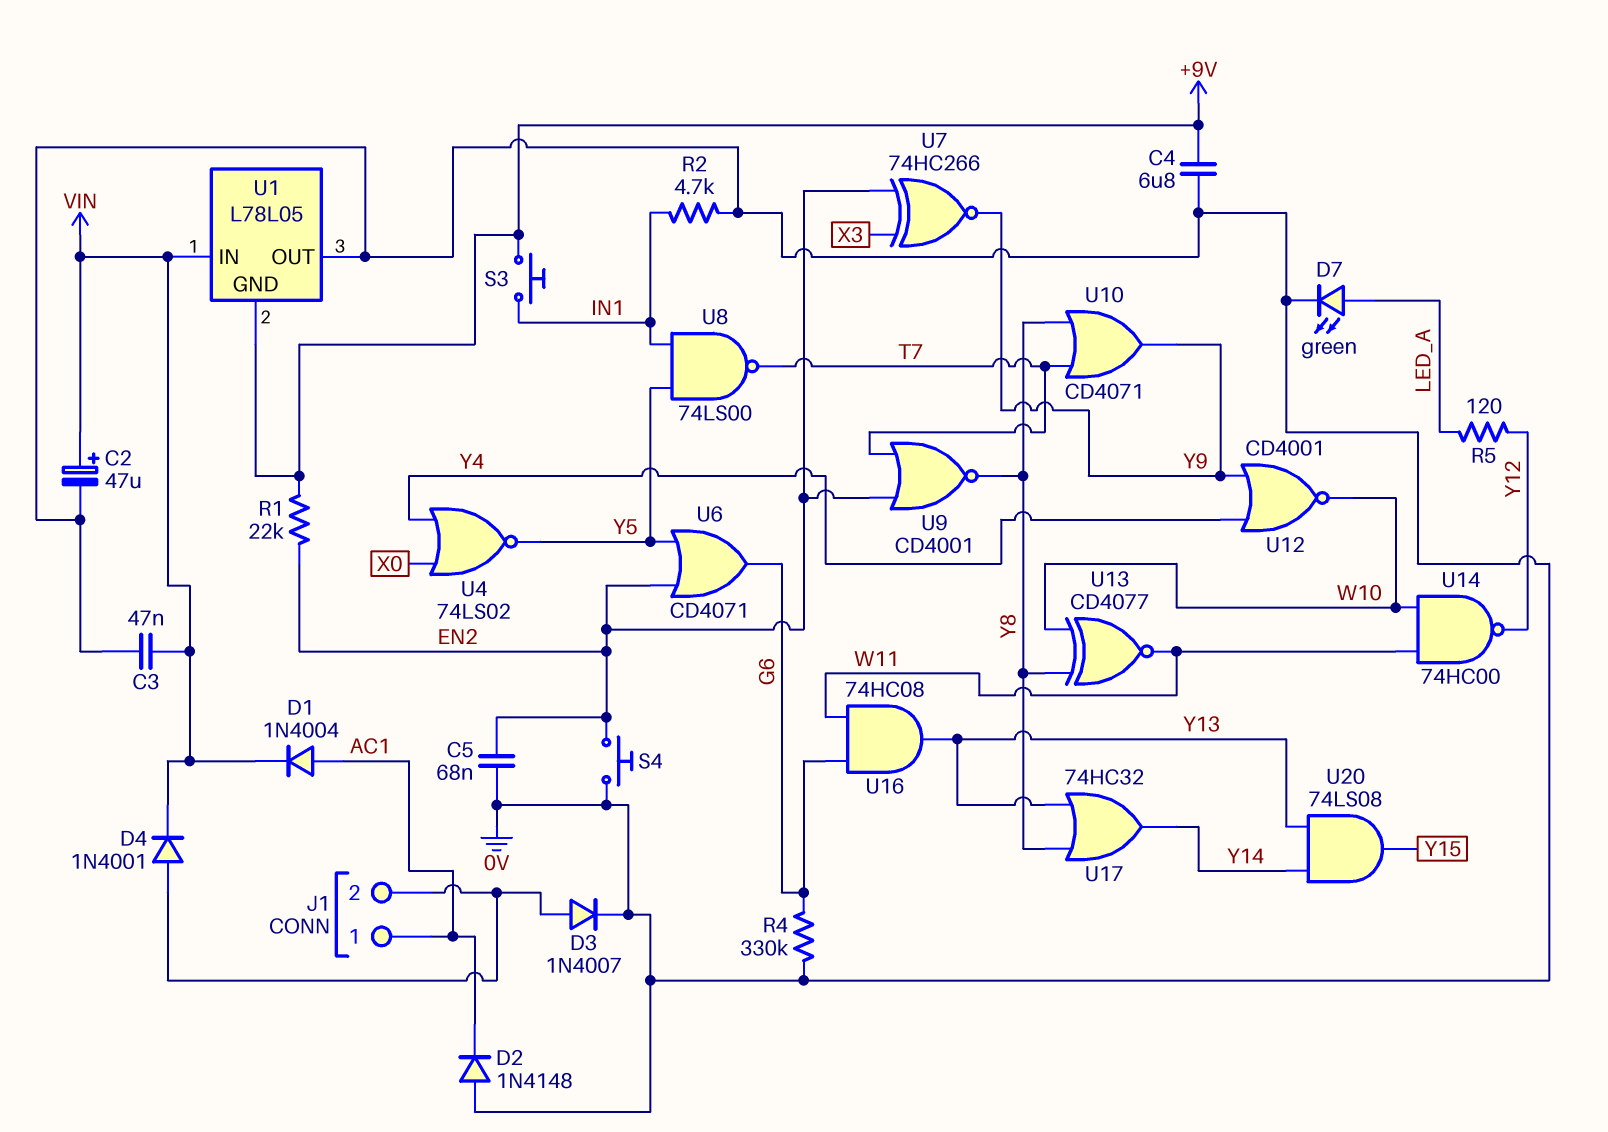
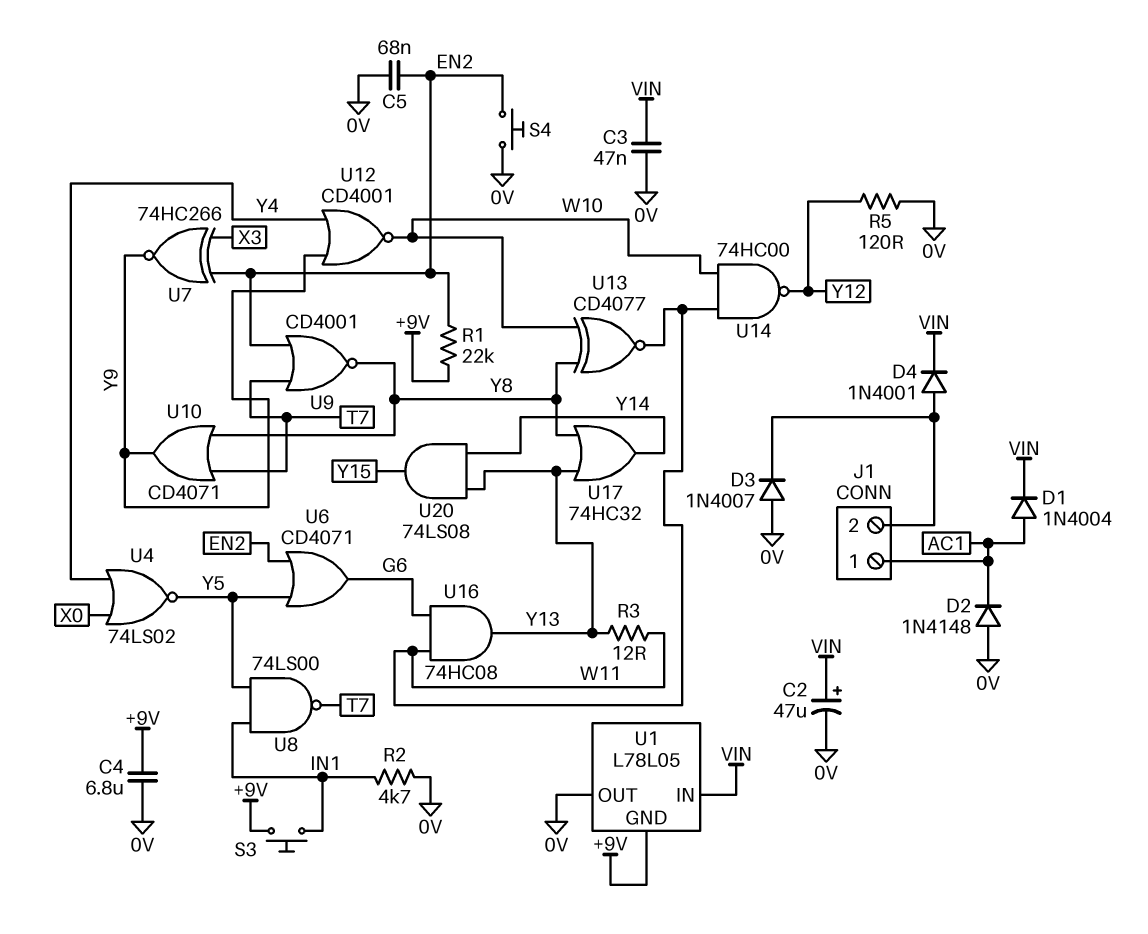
D3: diode 1N4007 (A J1/2, K 0V) -> diode 1N4007 (A 0V, K J1/2)
D7: LED green (A LED_A, K 0V) -> none
R3: none -> 12 (W11, Y13)
R4: 330k (0V, G6) -> none
R5: 120 (LED_A, Y12) -> 120 (0V, Y12)

